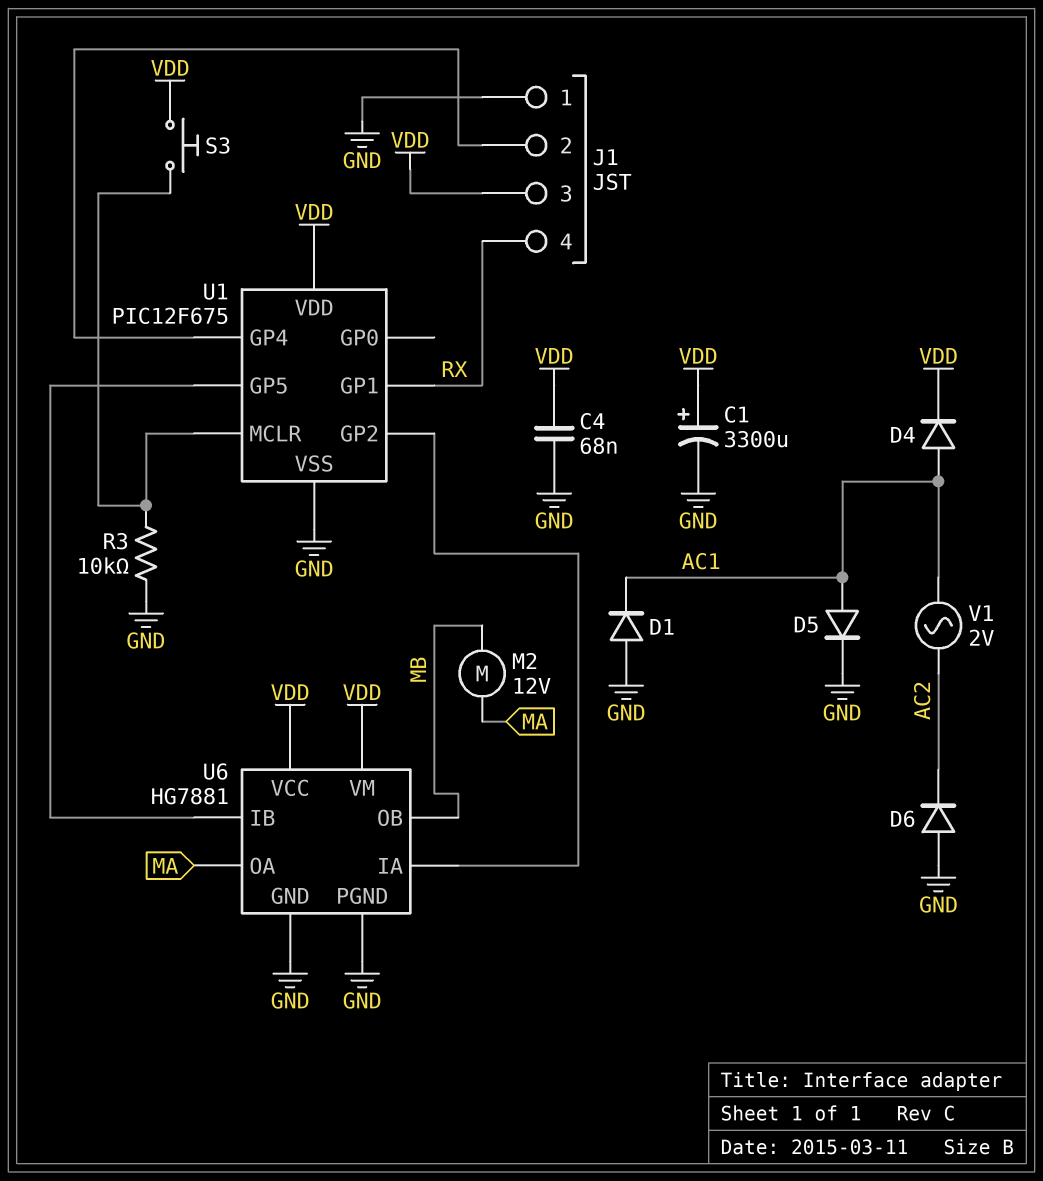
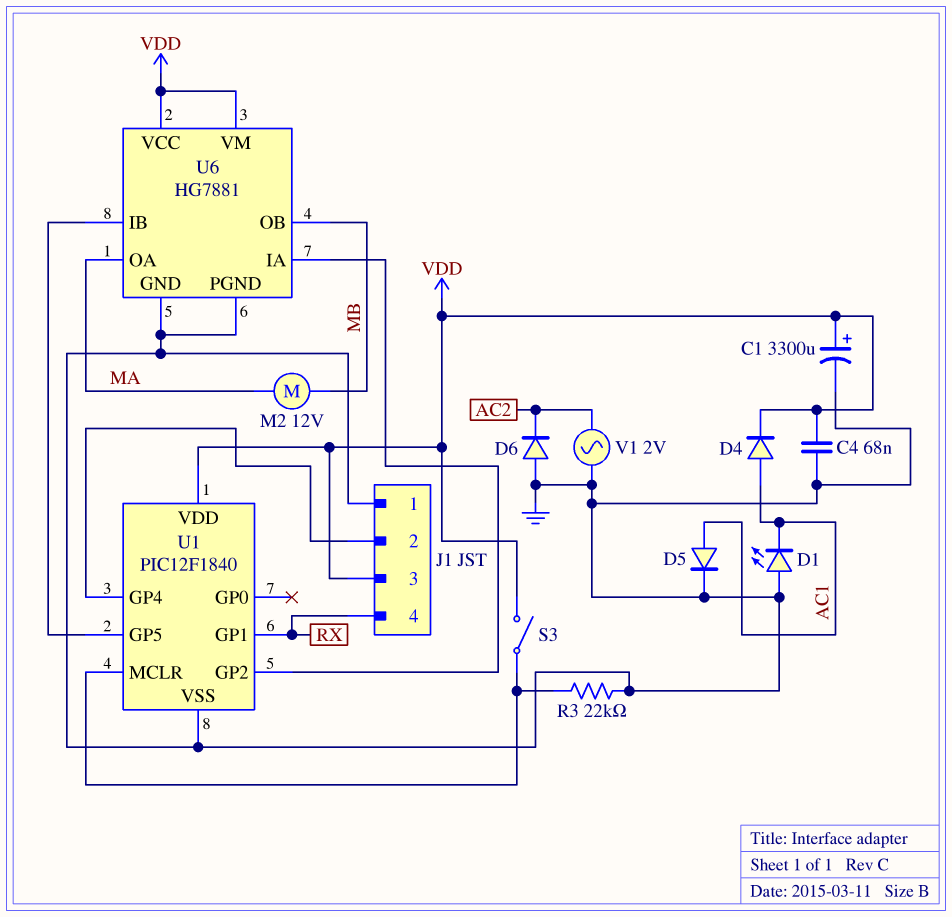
D1: diode (A GND, K AC1) -> LED (A GND, K AC1)
R3: 10k (GND, U1/MCLR) -> 22k (GND, U1/MCLR)
S3: button (U1/MCLR, VDD) -> switch (U1/MCLR, VDD)
U1: PIC12F675 -> PIC12F1840
V1: AC 2V (AC1, AC2) -> AC 2V (AC2, GND)

